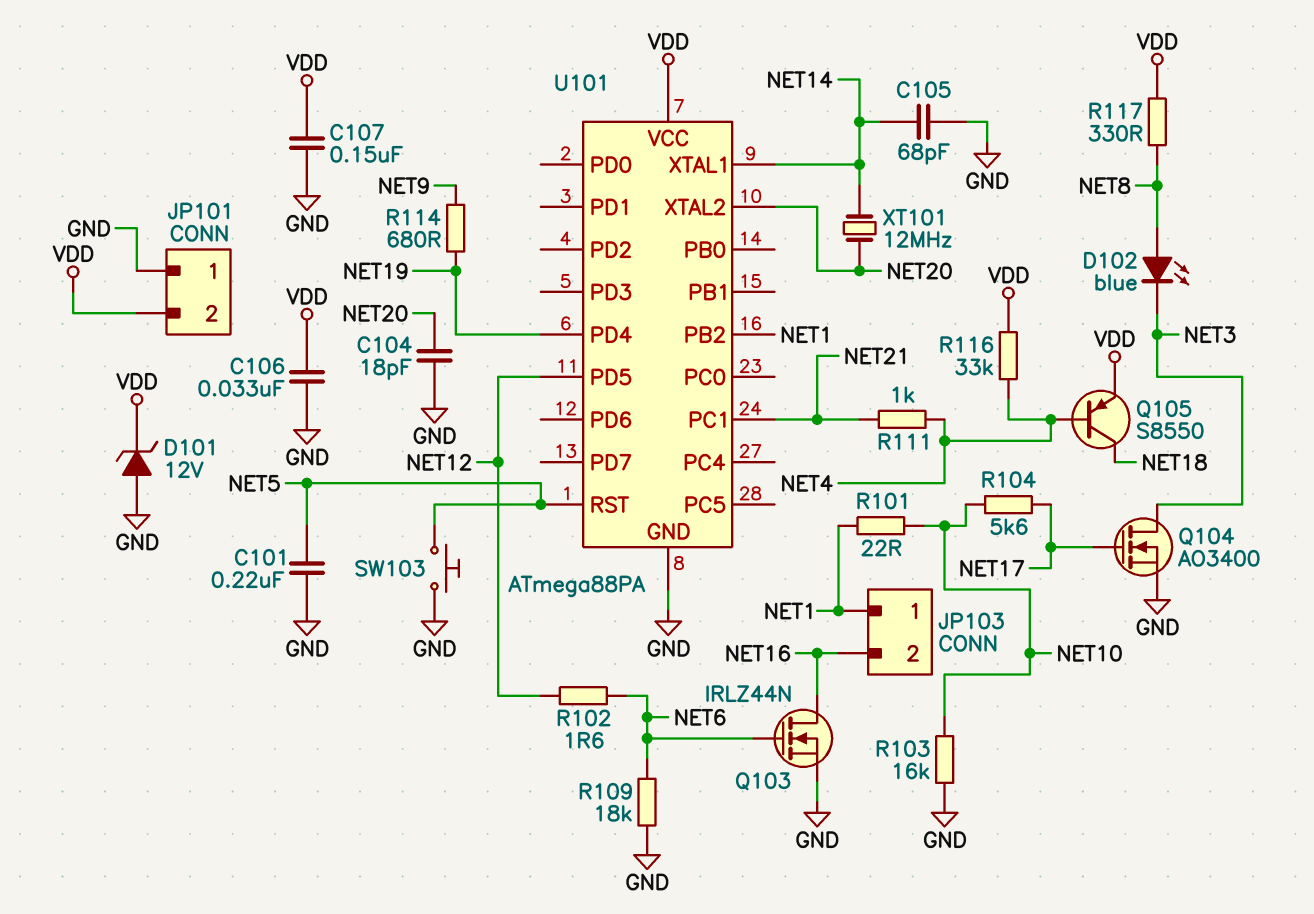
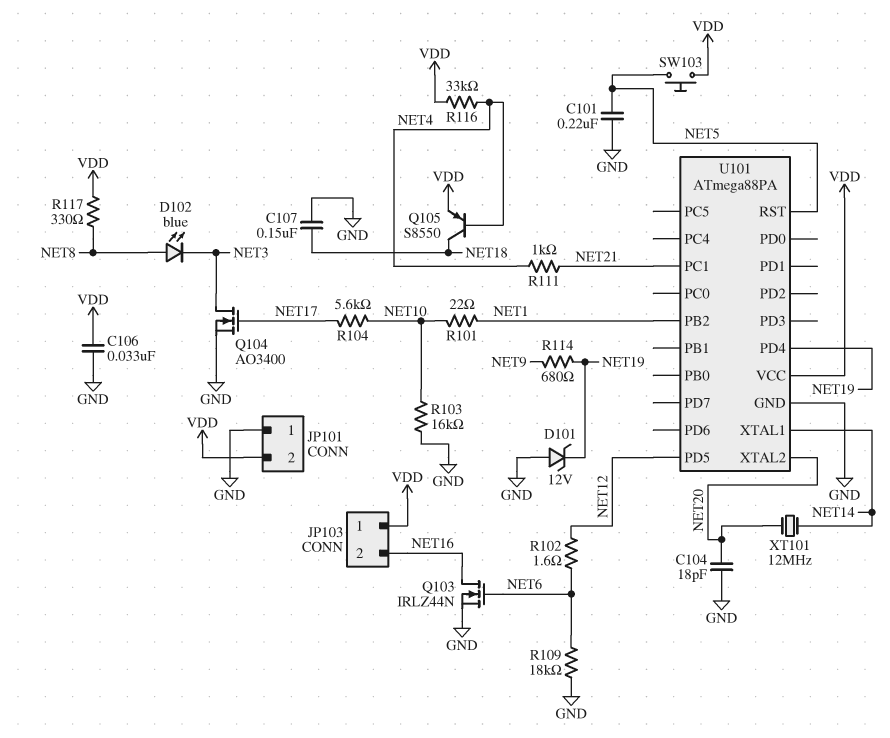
C105: 68pF (GND, NET14) -> none
C107: 150nF (GND, VDD) -> 150nF (GND, NET18)
D101: zener 12V (A GND, K VDD) -> zener 12V (A GND, K NET19)
JP103 pin 1: NET1 -> VDD
SW103: button (GND, NET5) -> button (NET5, VDD)

